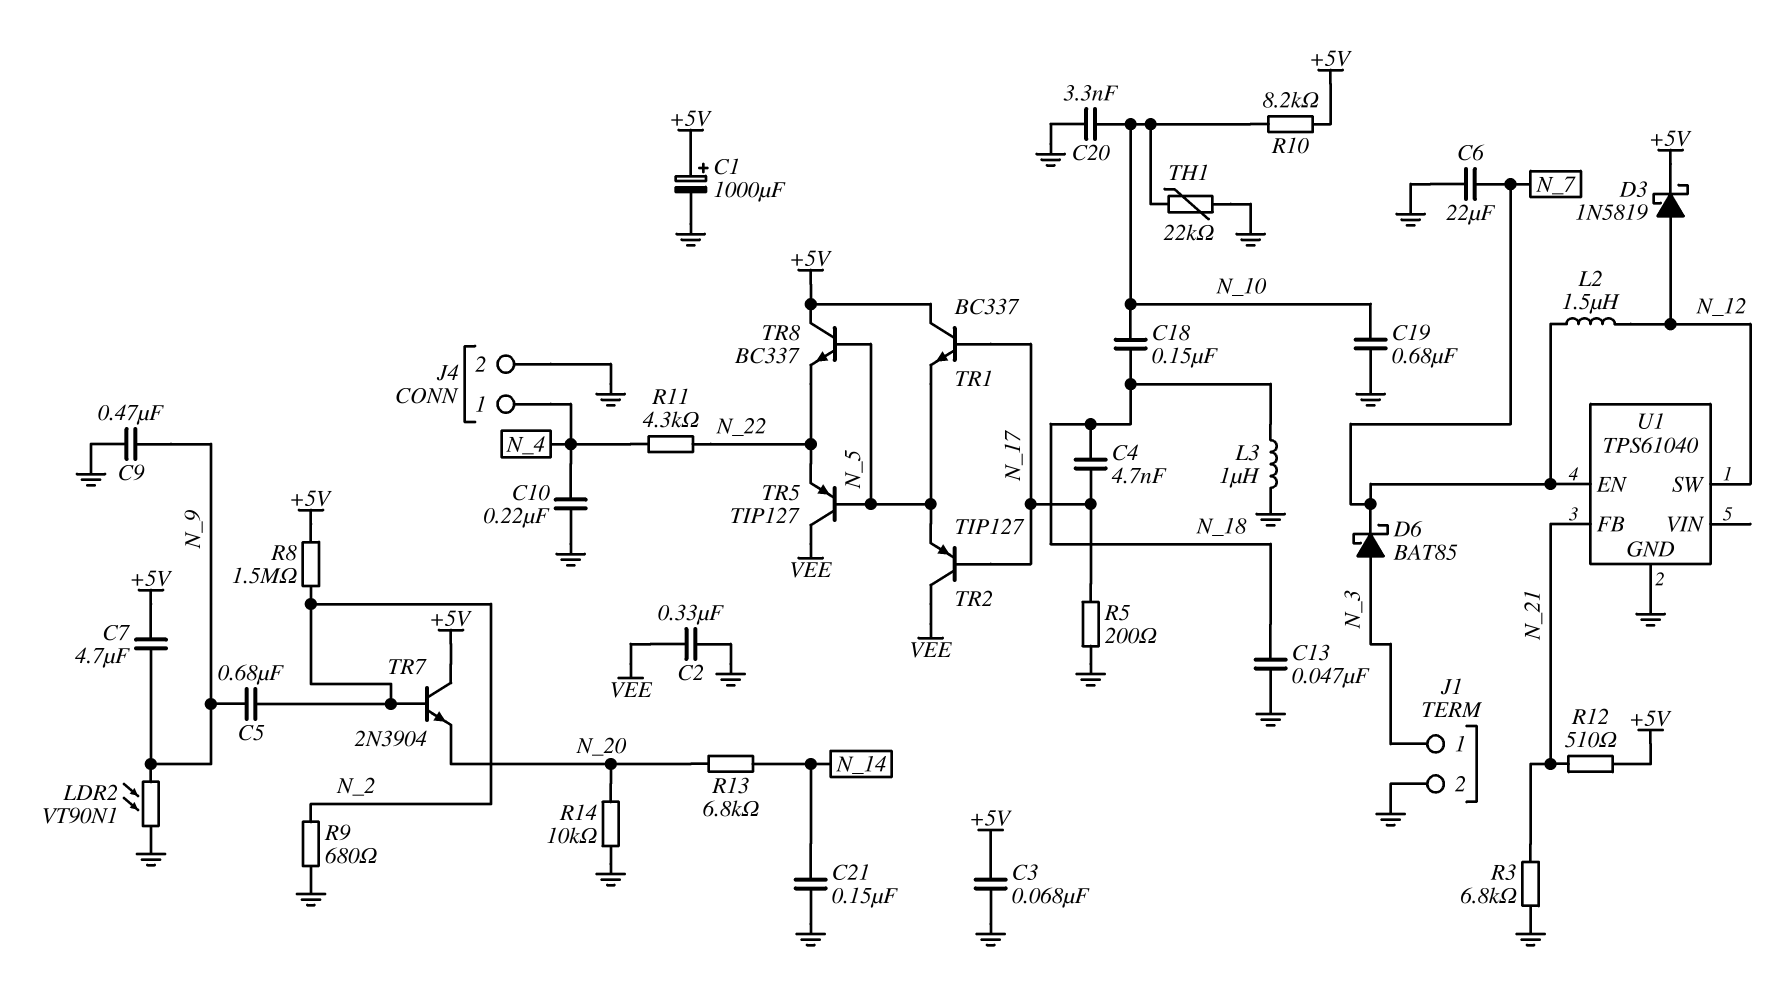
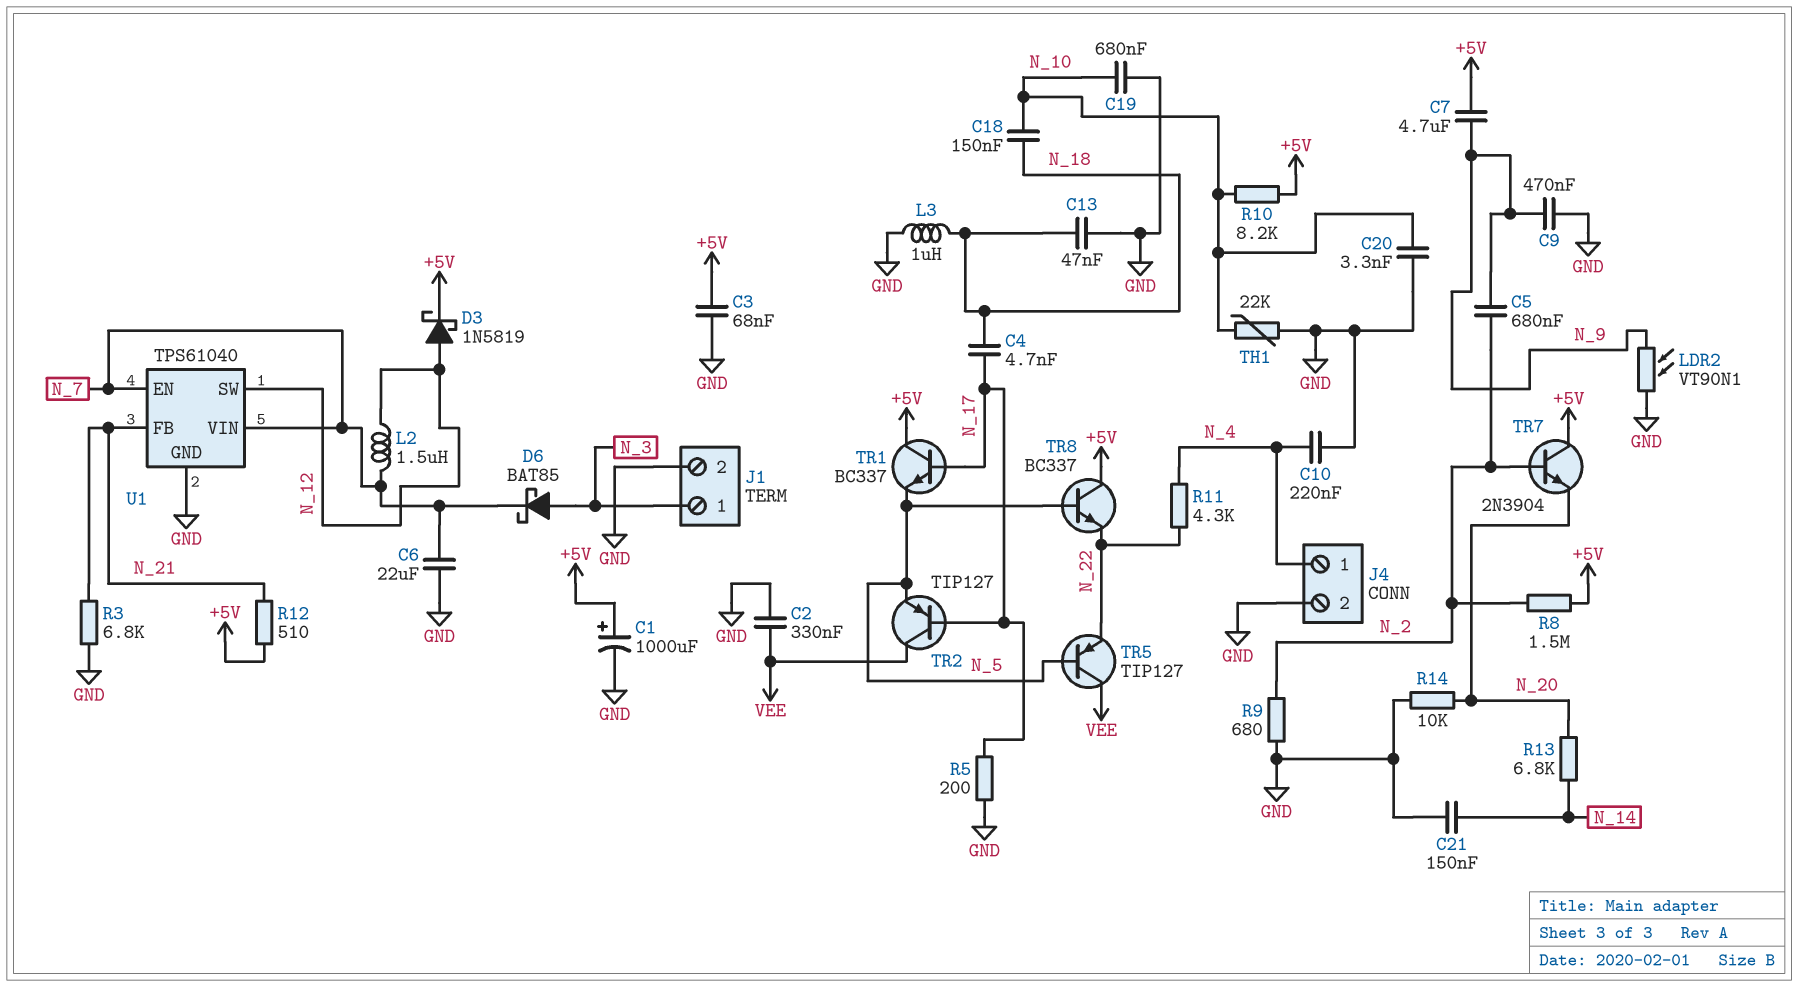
U1 pin VIN: none -> N_7

